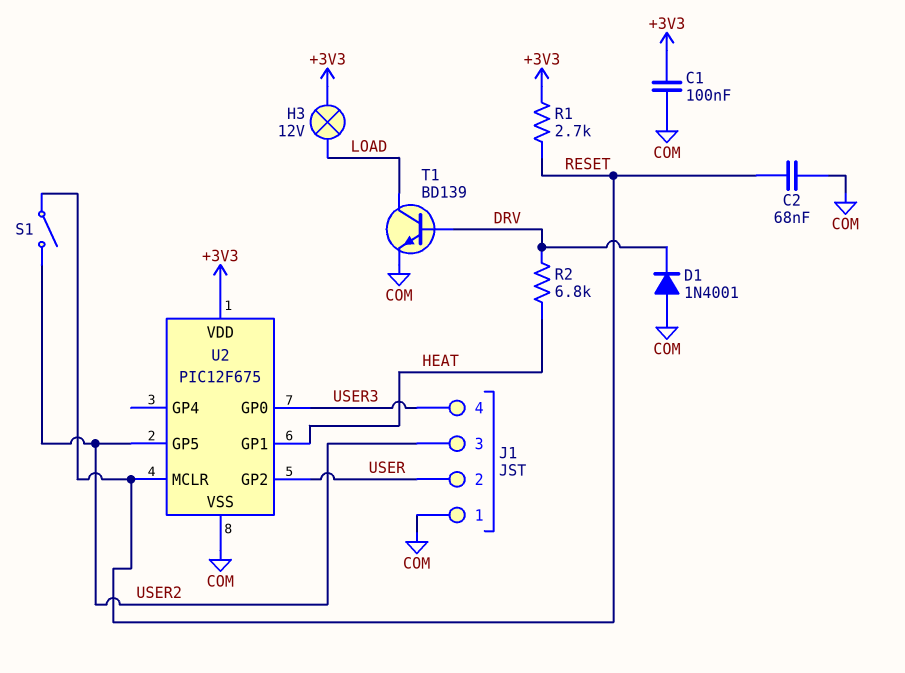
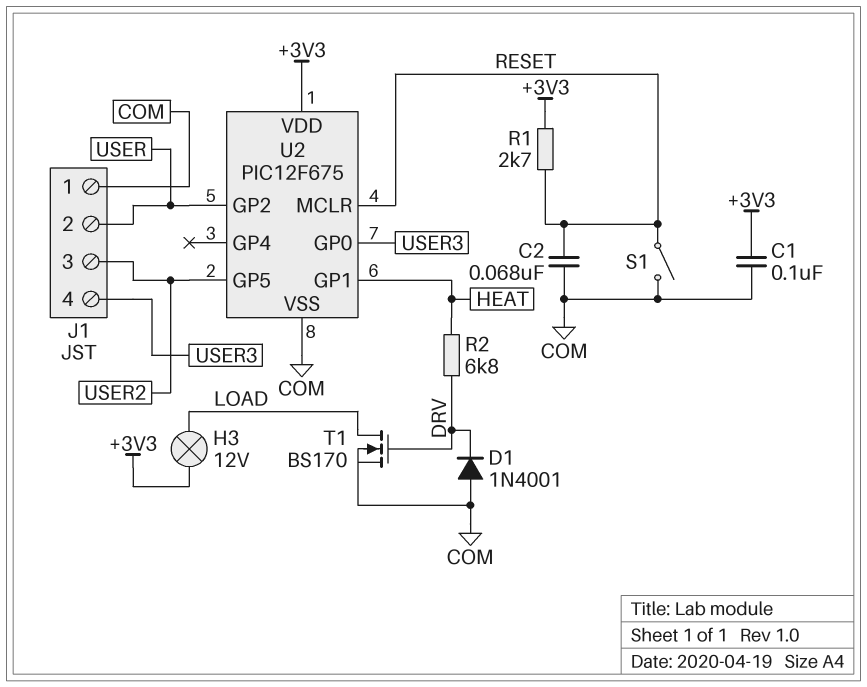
S1: switch (RESET, USER2) -> switch (COM, RESET)
T1: NPN BD139 (B DRV, C LOAD, E COM) -> NMOS BS170 (G DRV, D LOAD, S COM)

